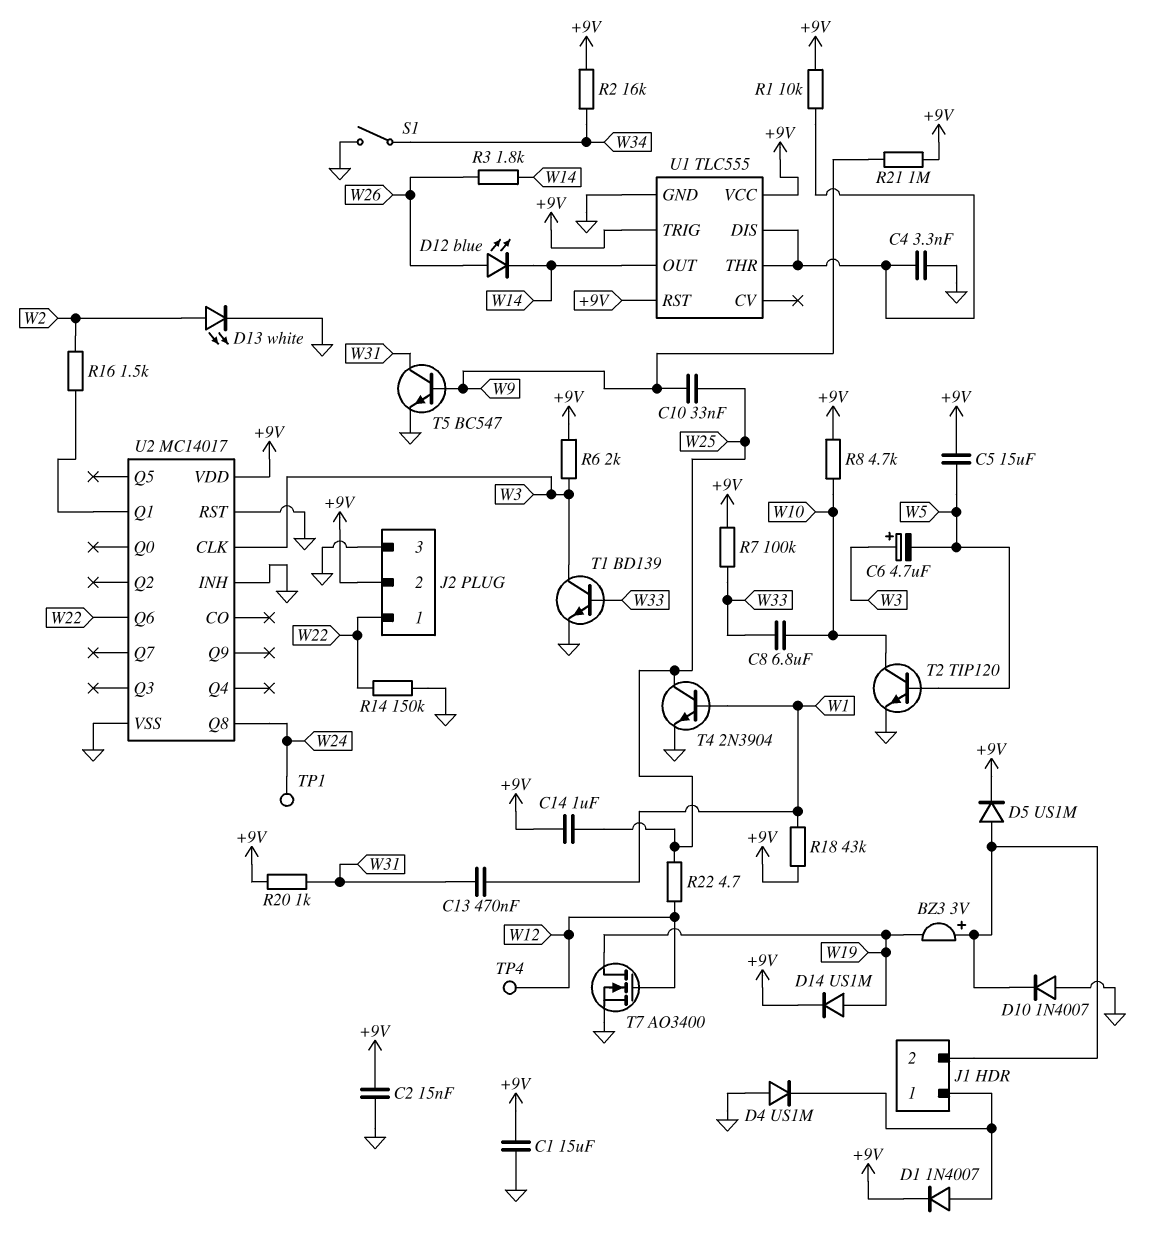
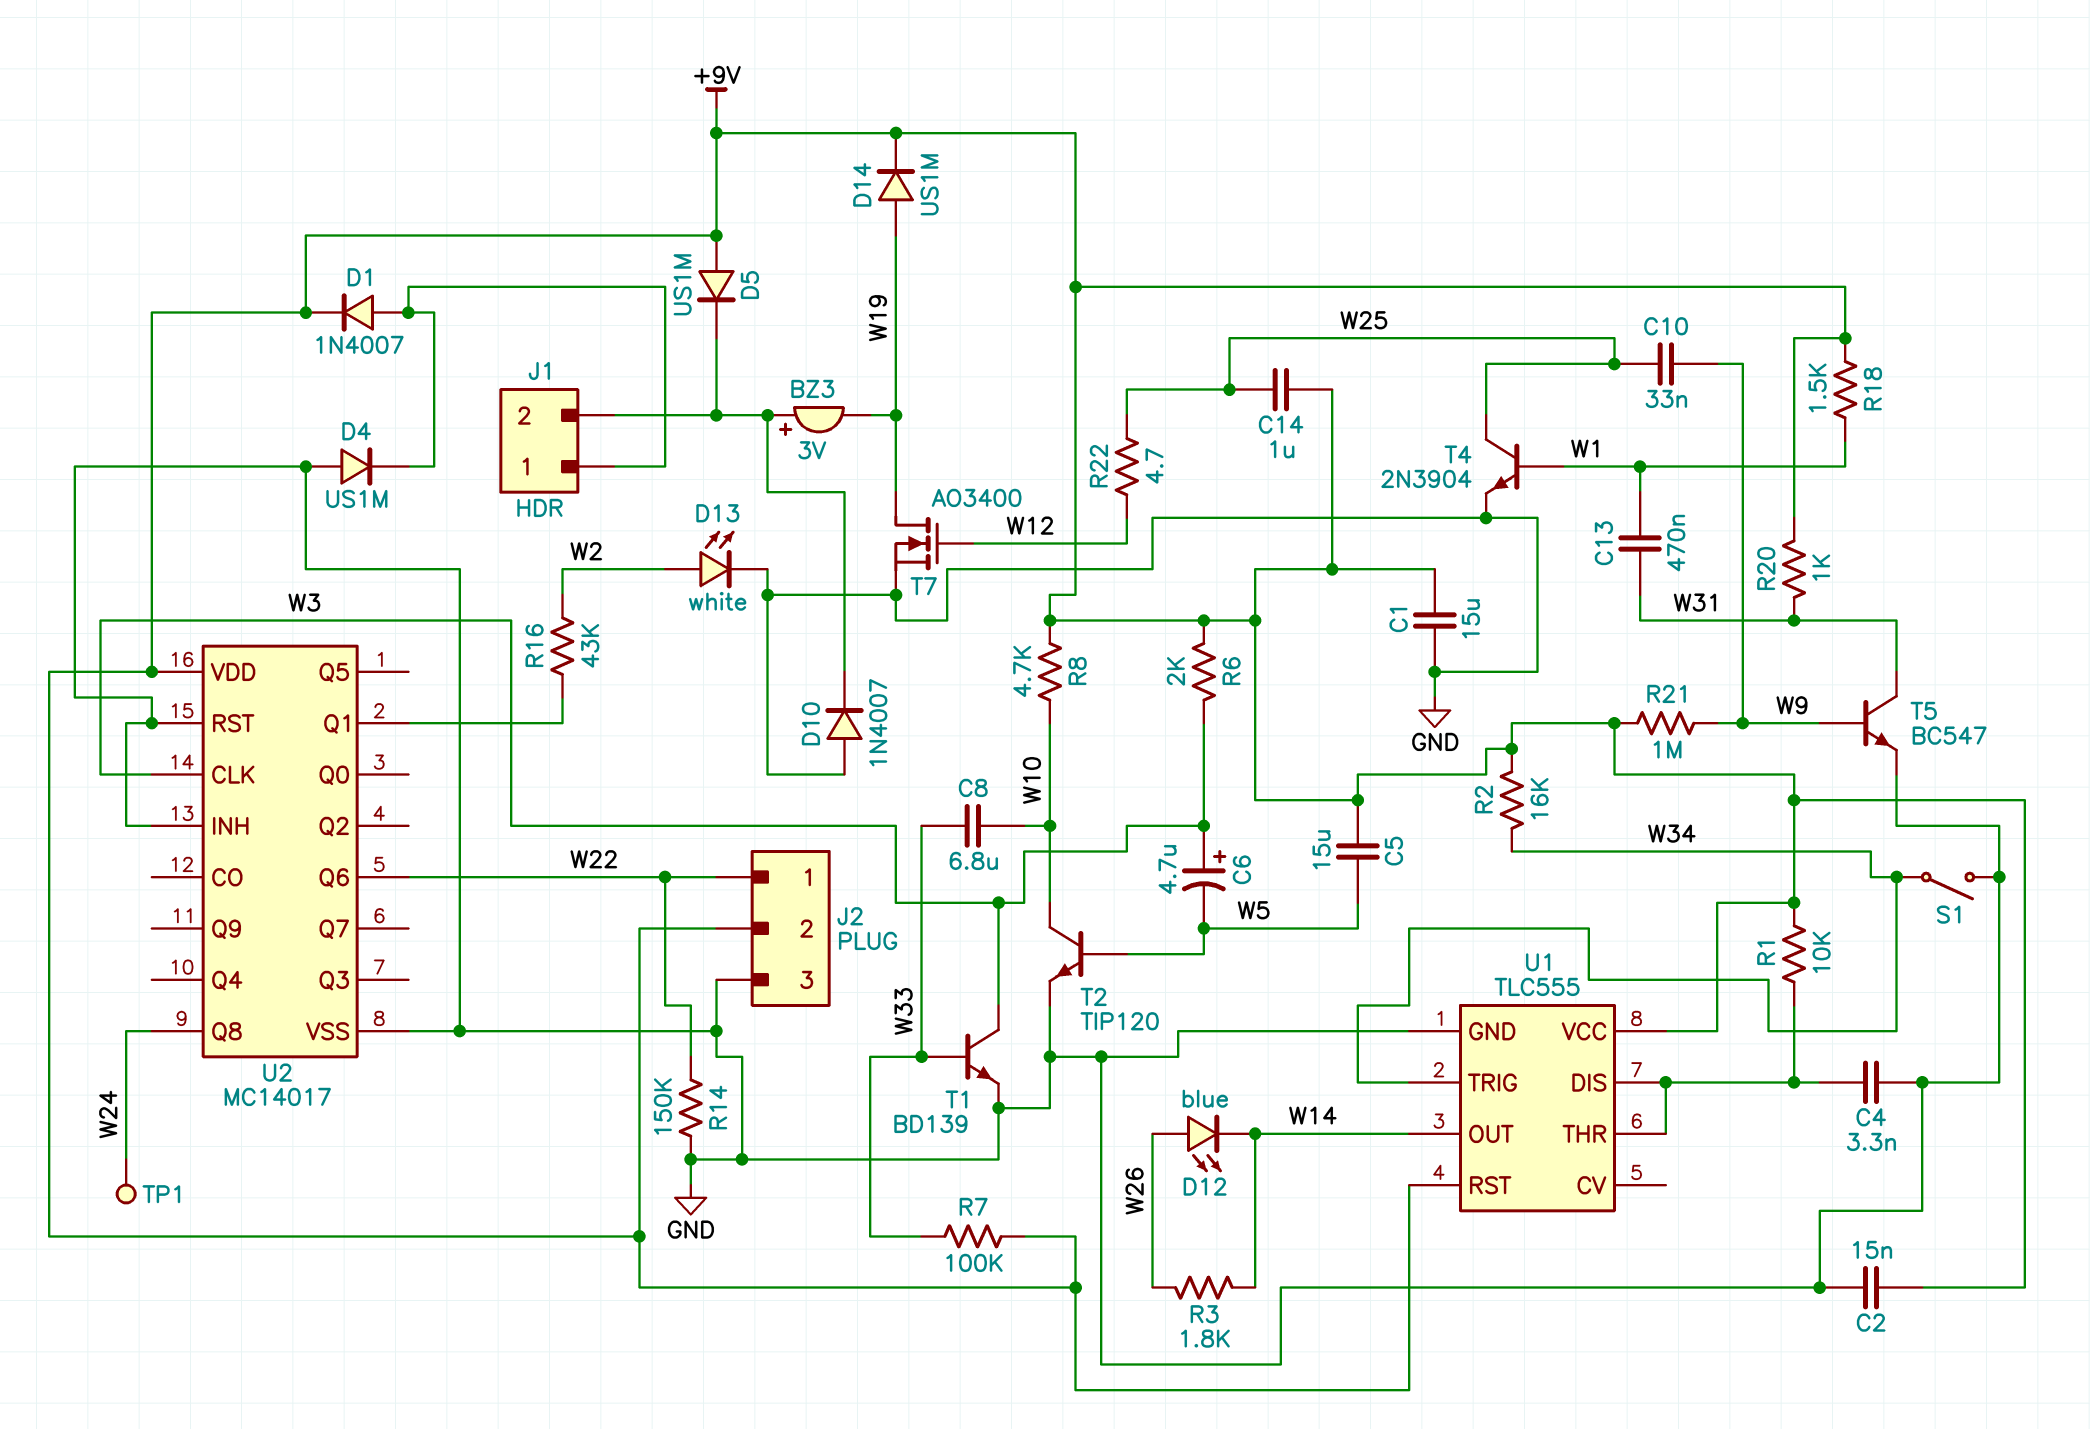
D5: diode US1M (A J1/2, K +9V) -> diode US1M (A +9V, K J1/2)
R16: 1.5k (U2/Q1, W2) -> 43k (U2/Q1, W2)
R18: 43k (+9V, W1) -> 1.5k (+9V, W1)
TP4: test point (W12) -> none
U1 pin TRIG: +9V -> W34

